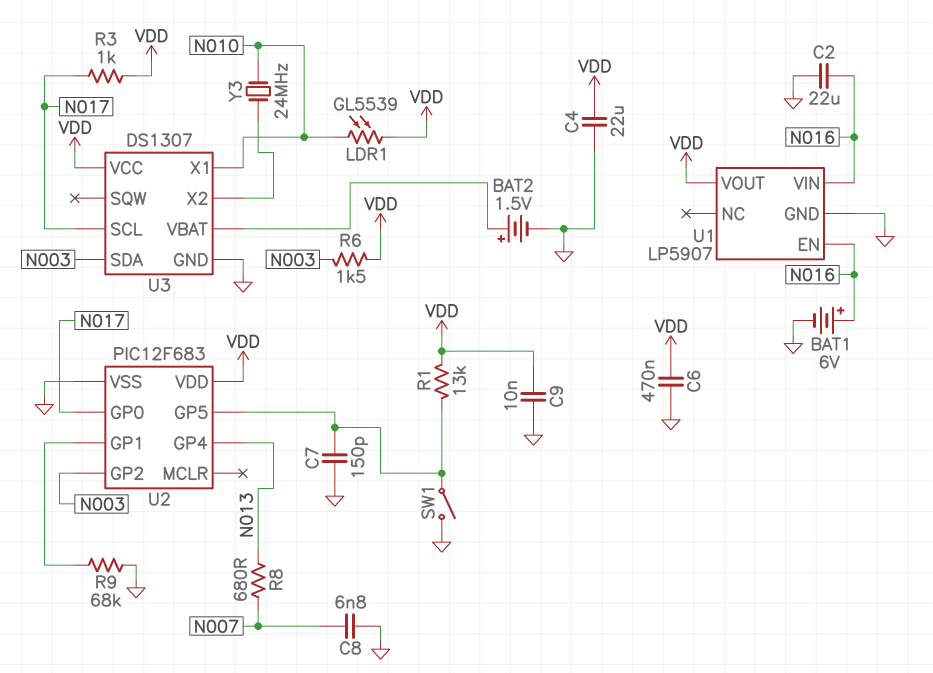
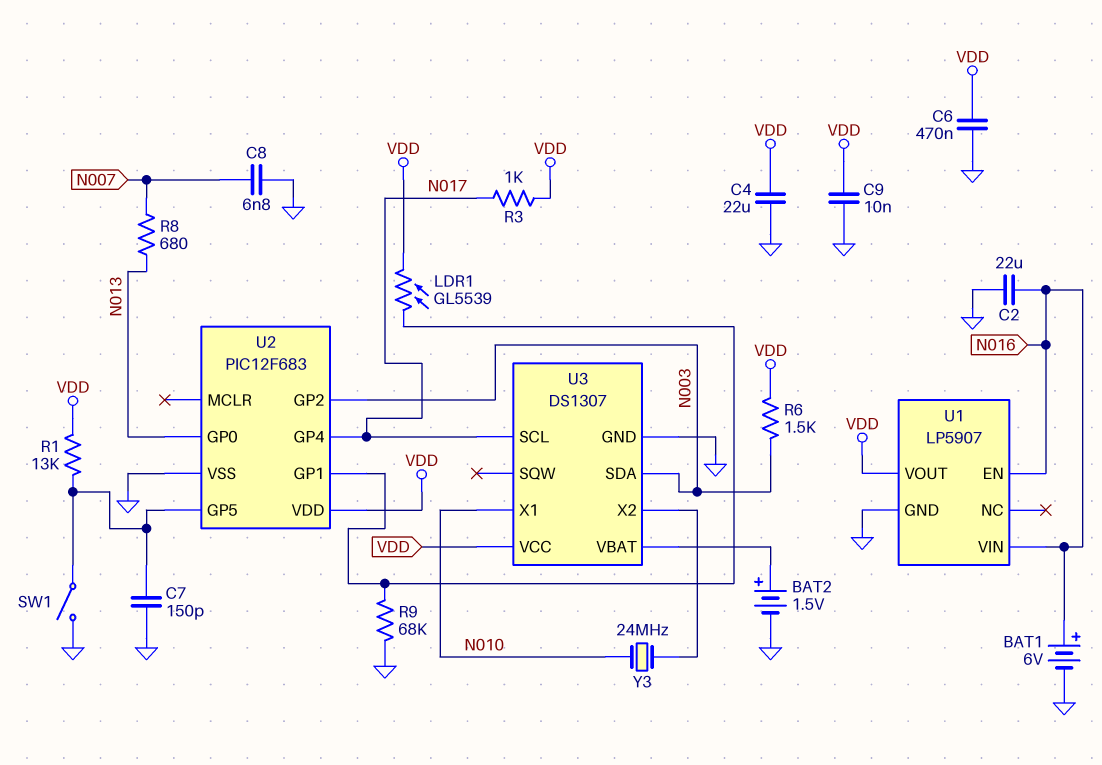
LDR1: GL5539 (N010, VDD) -> GL5539 (U2/GP1, VDD)
U2 pin GP0: N017 -> N013
U2 pin GP4: N013 -> N017

